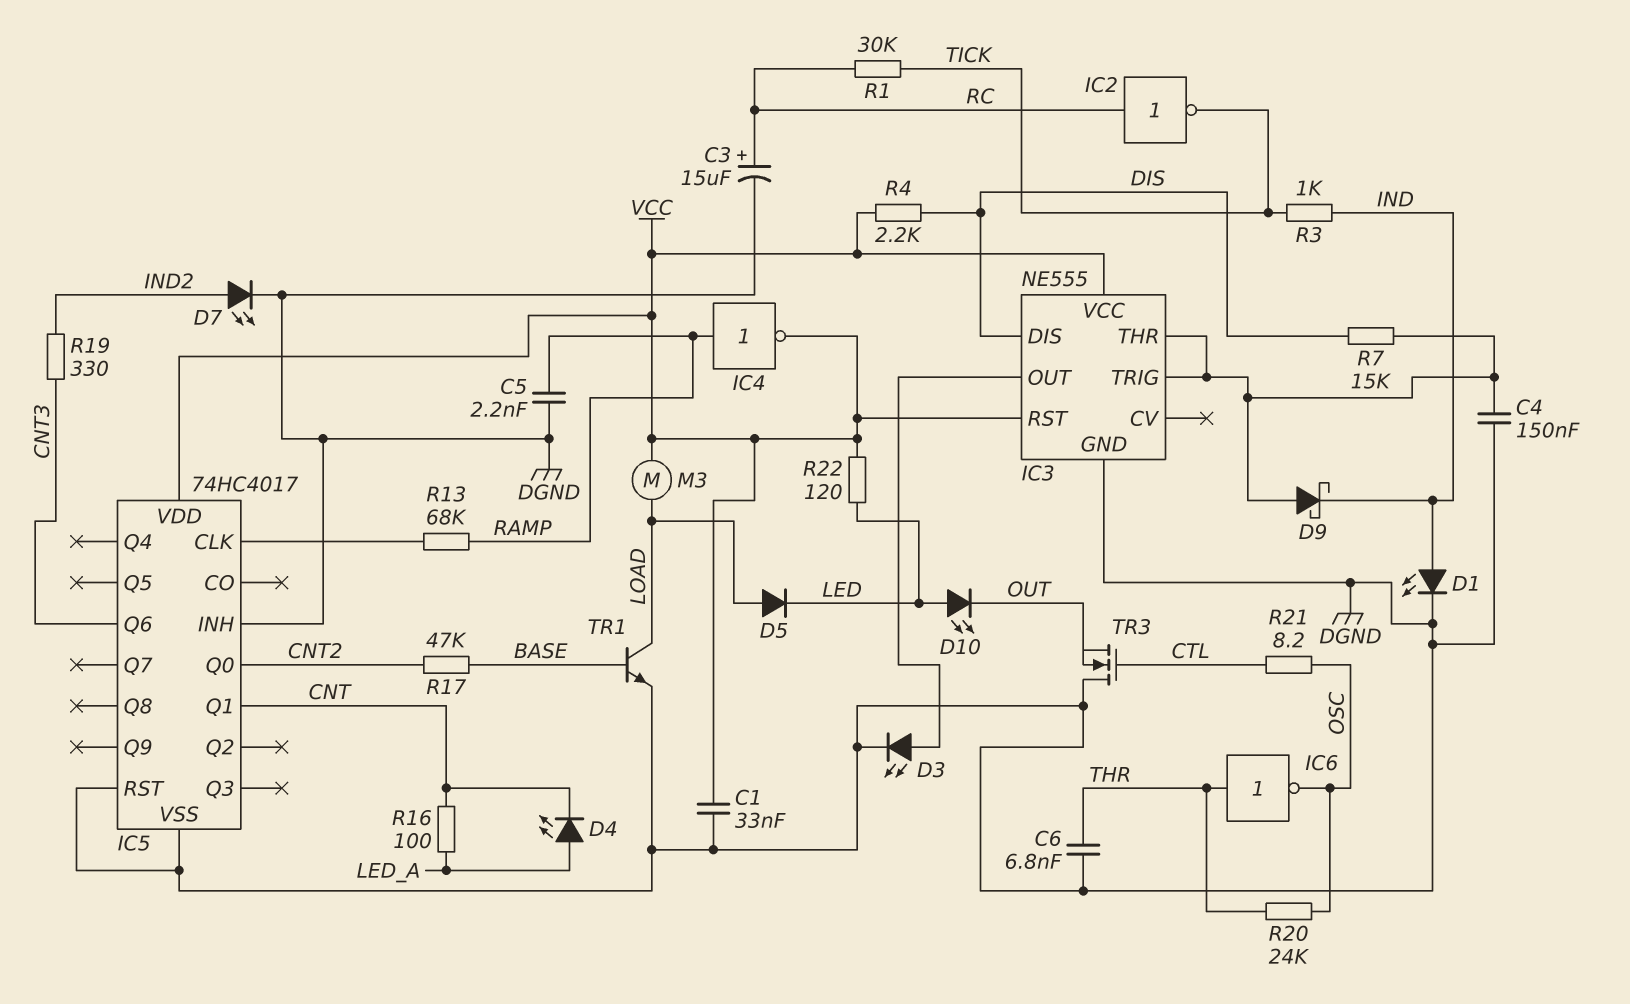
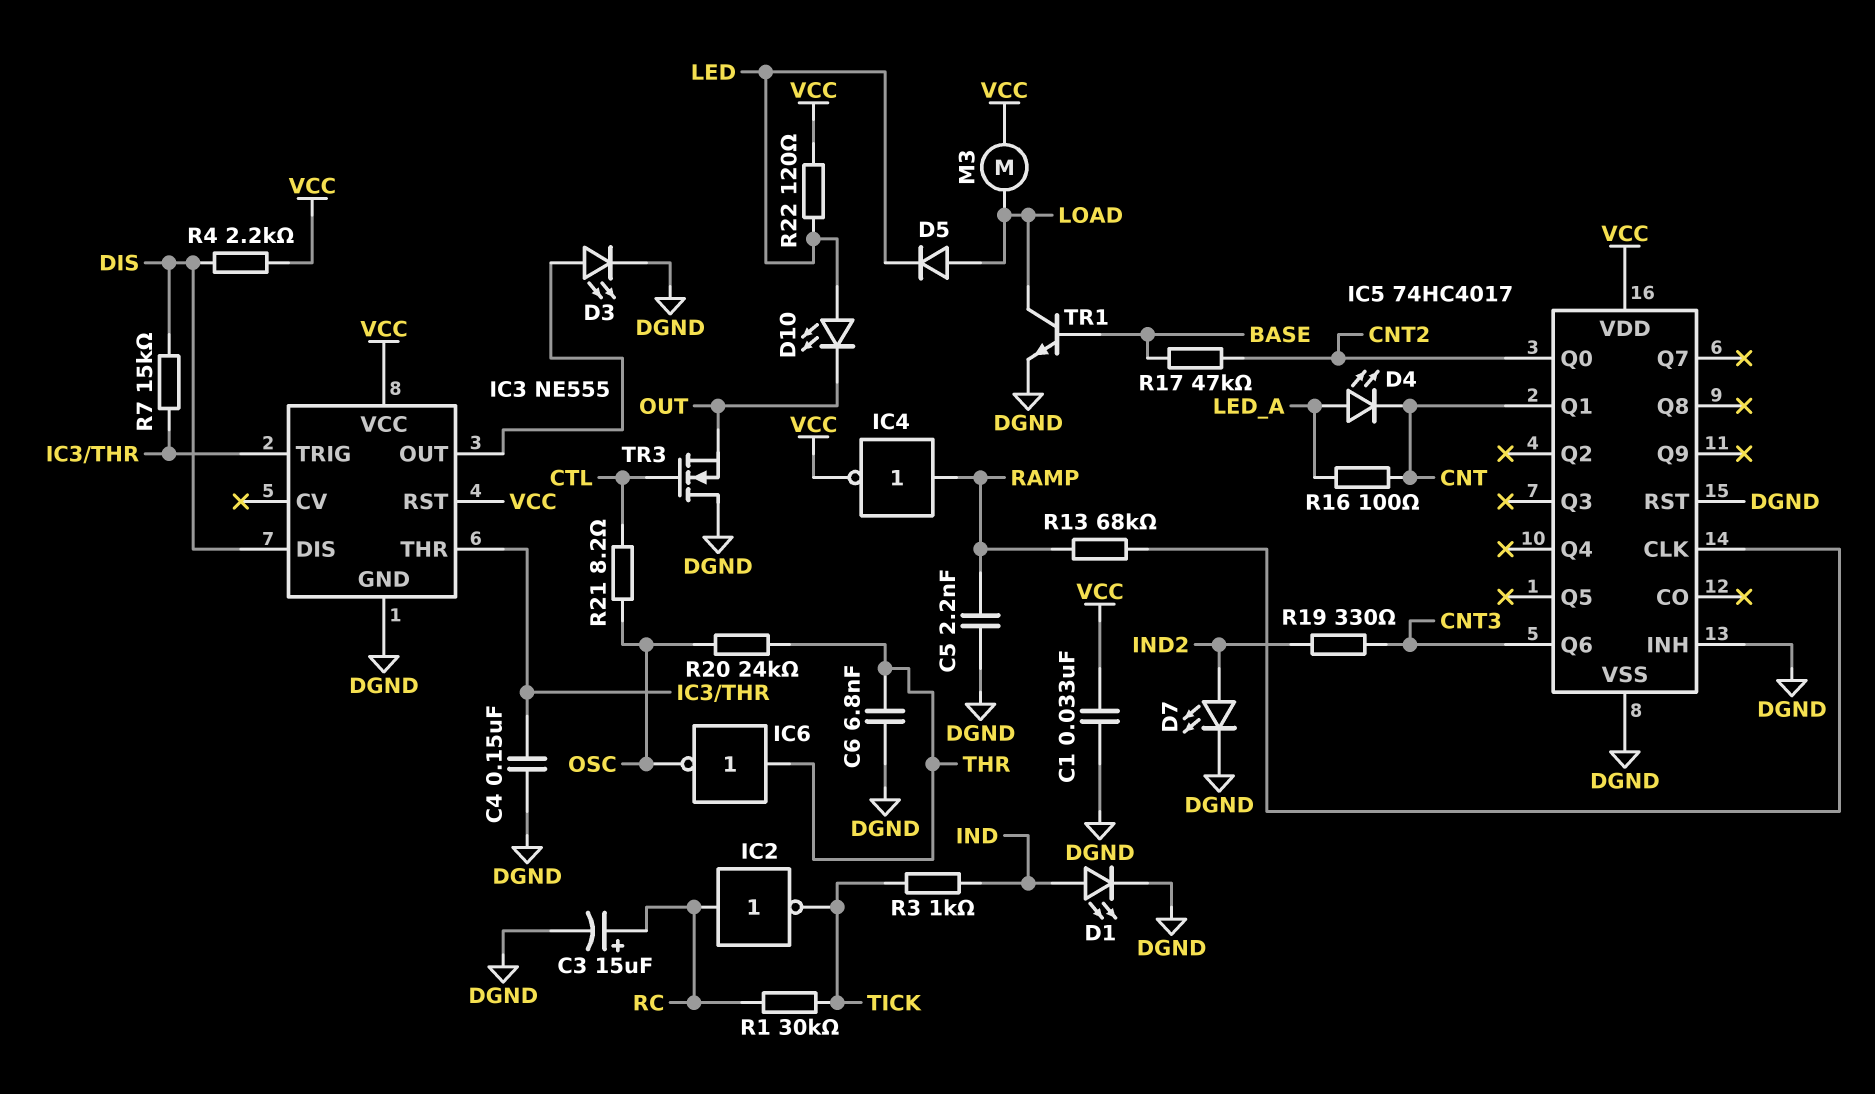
D9: schottky (A IC3/THR, K IND) -> none

